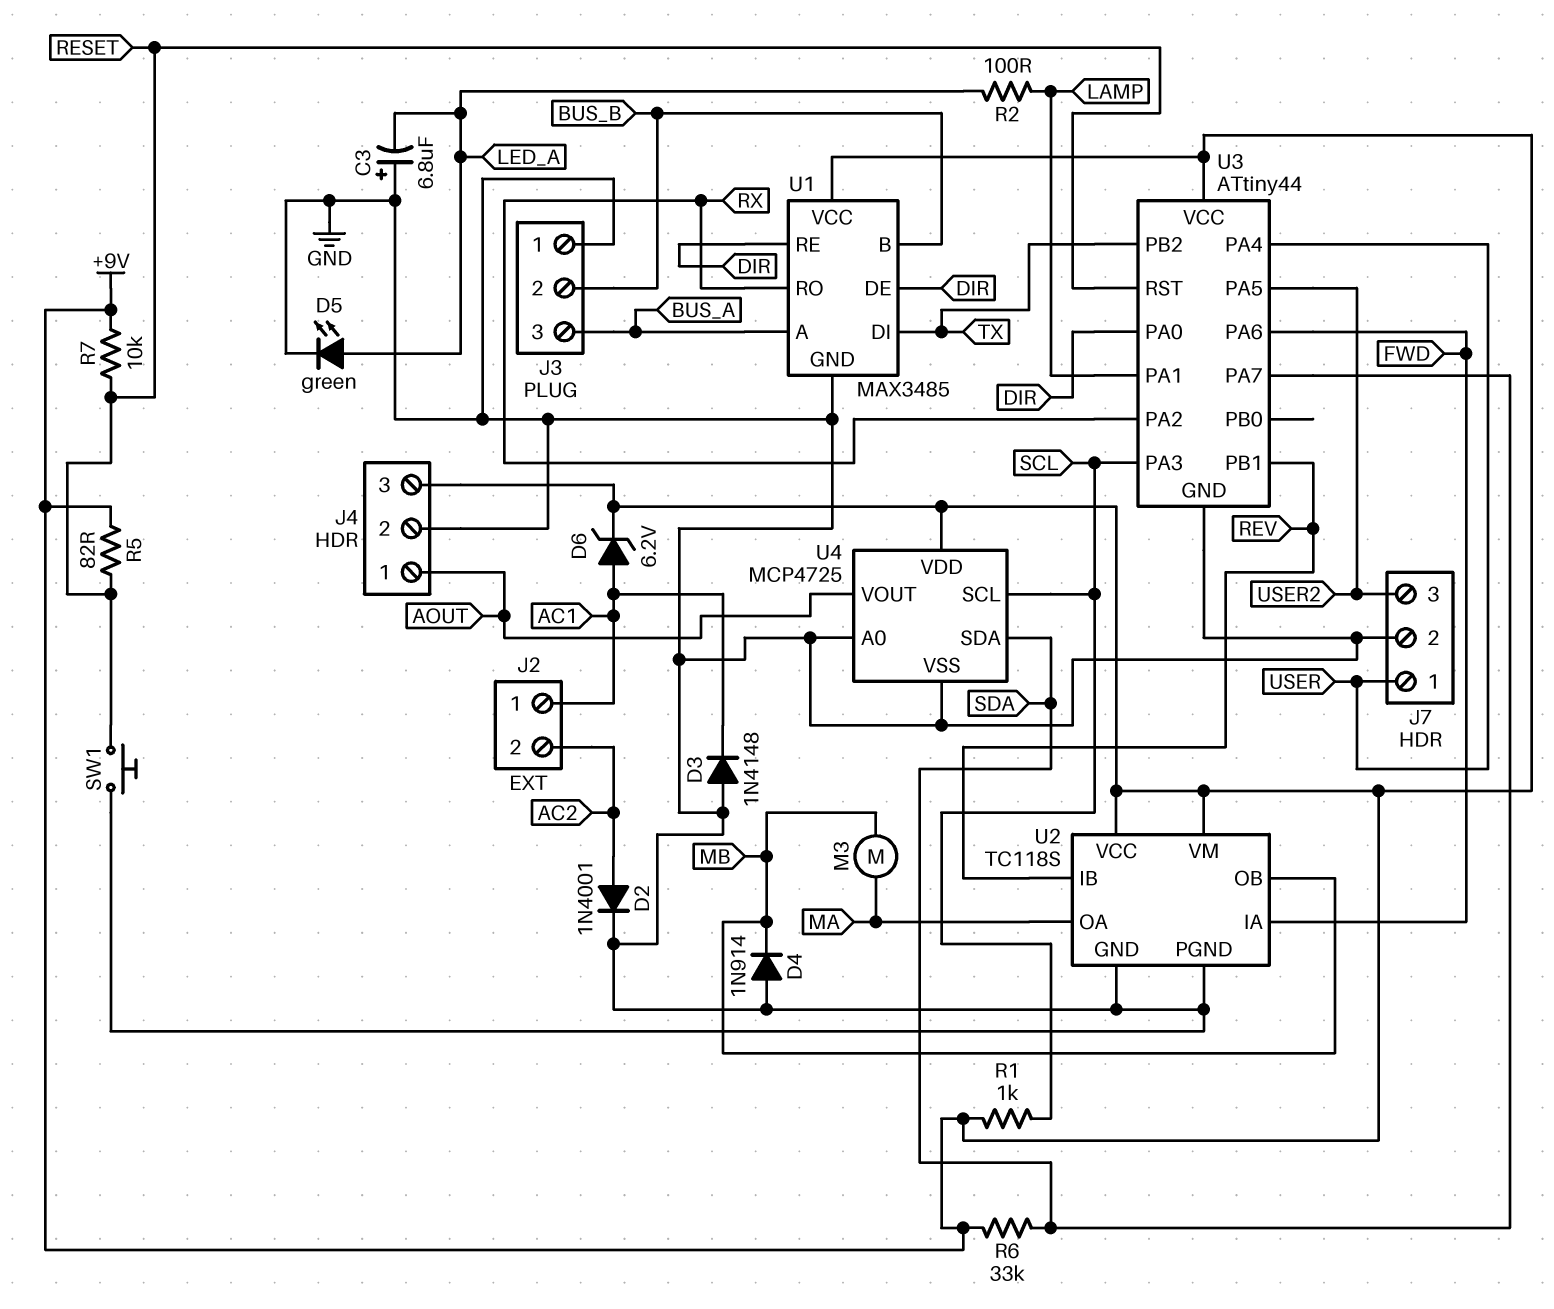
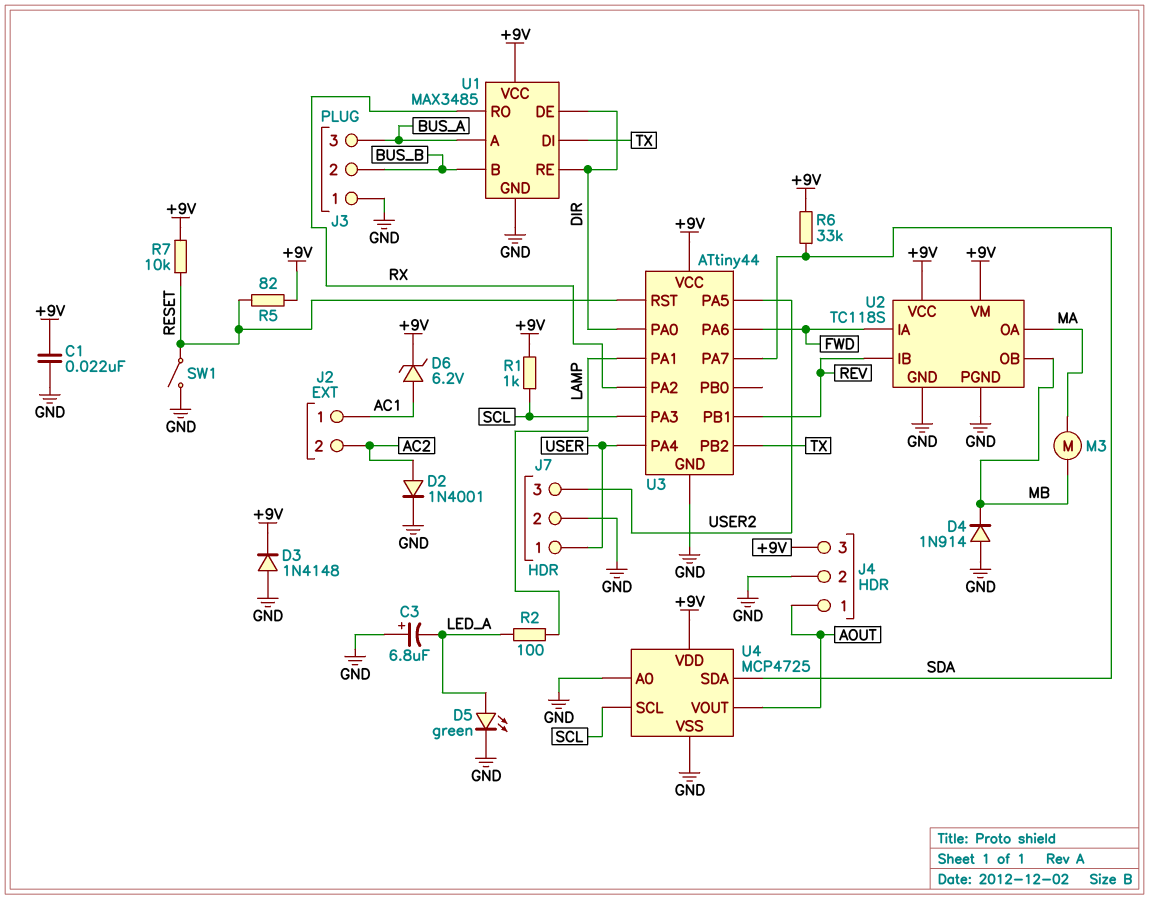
C1: none -> 22nF (+9V, GND)
D3: diode 1N4148 (A GND, K AC1) -> diode 1N4148 (A GND, K +9V)
SW1: button (GND, RESET) -> switch (GND, RESET)

